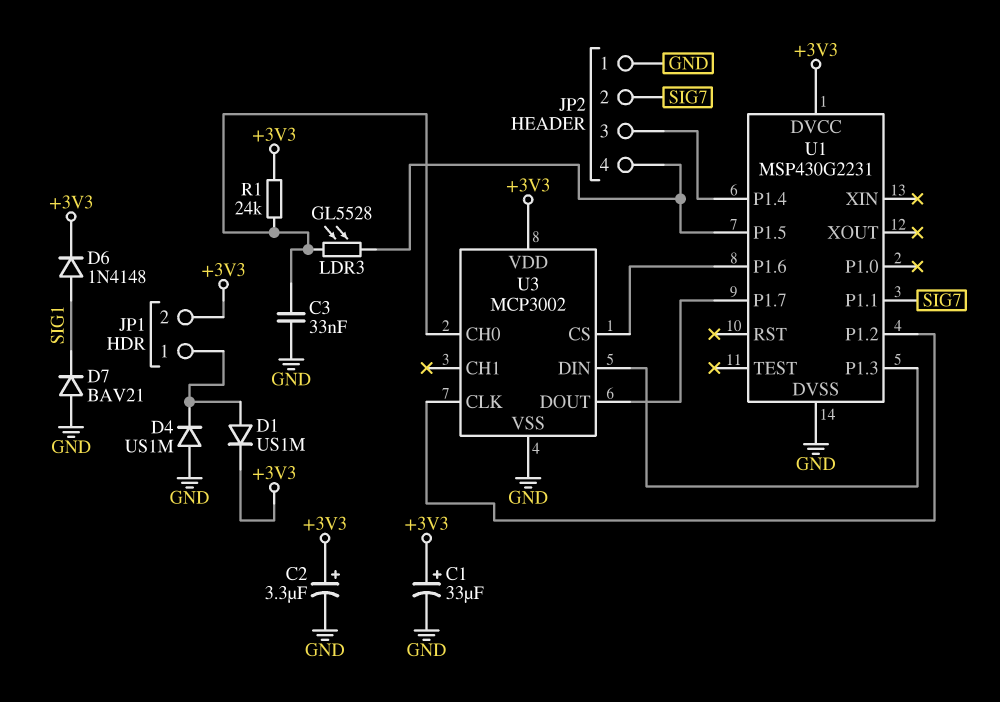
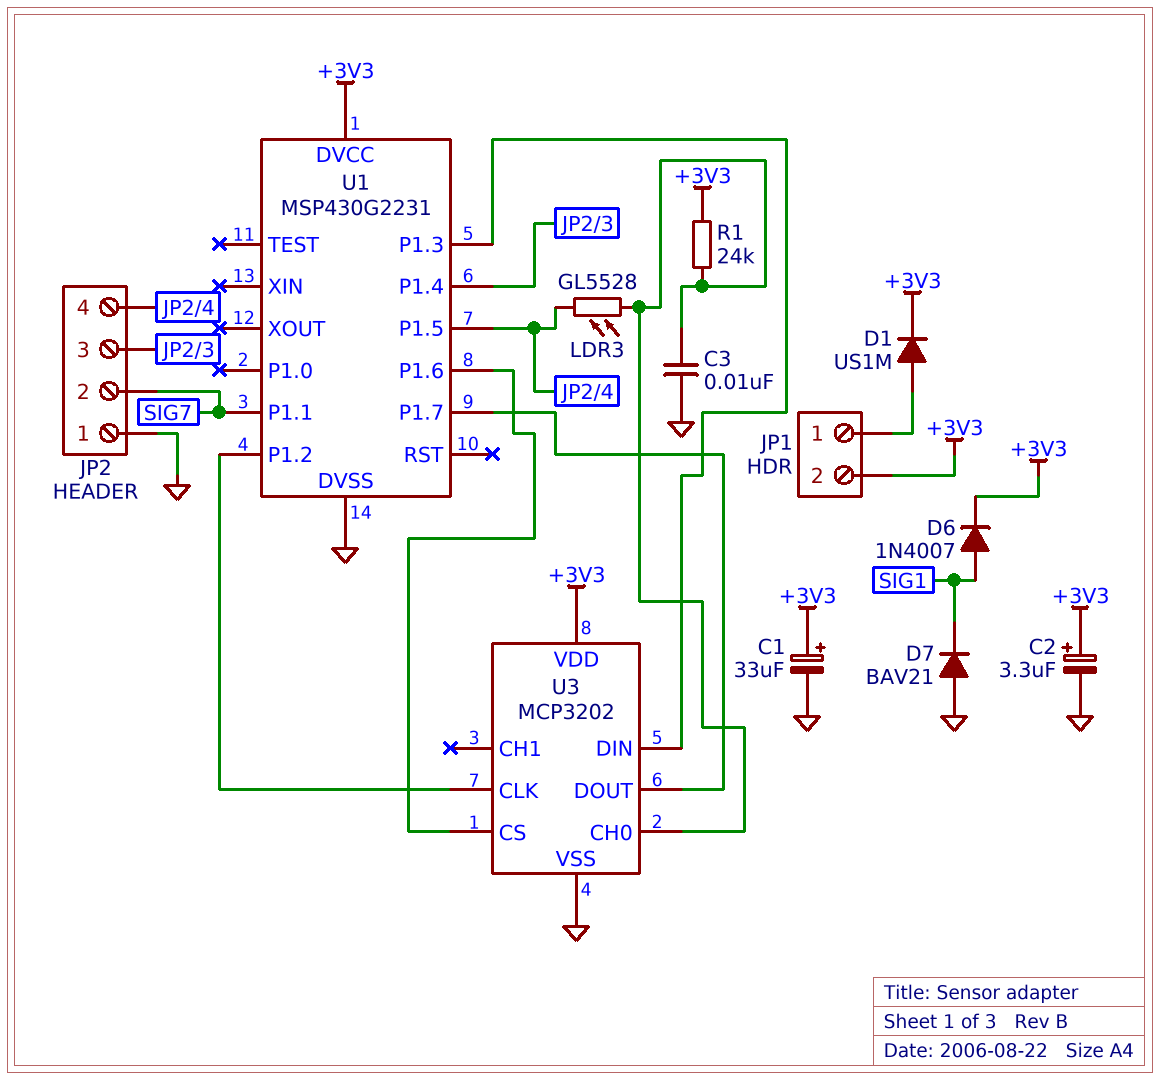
C3: 33nF (GND, U3/CH0) -> 10nF (GND, U3/CH0)
D4: diode US1M (A GND, K JP1/1) -> none
D6: diode 1N4148 (A SIG1, K +3V3) -> diode 1N4007 (A SIG1, K +3V3)
U3: MCP3002 -> MCP3202

